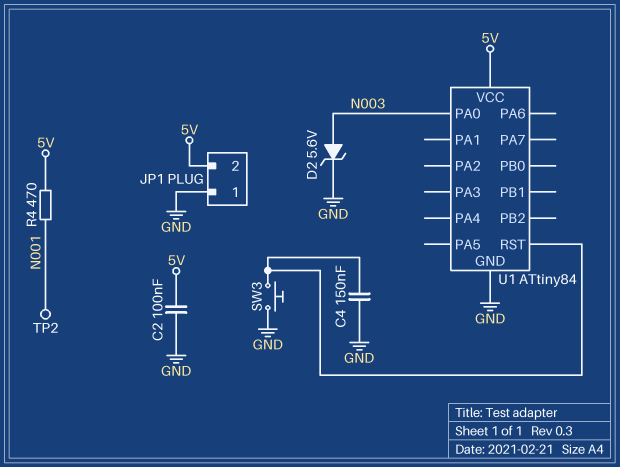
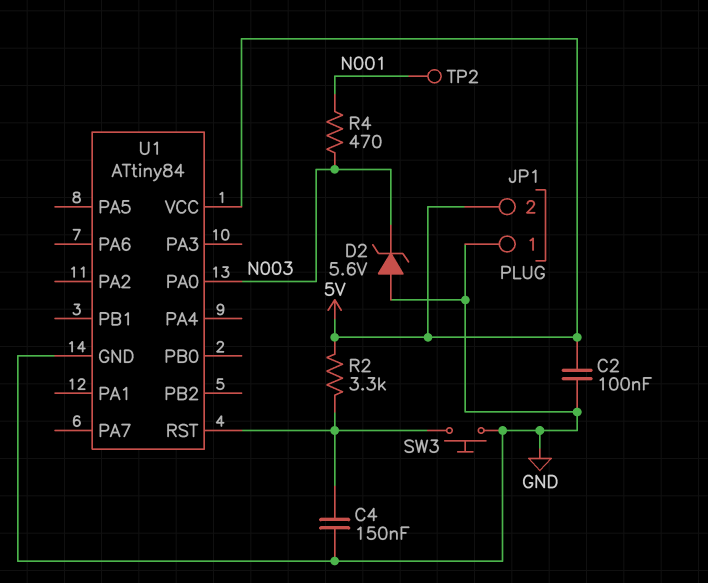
D2: zener 5.6V (A N003, K GND) -> zener 5.6V (A GND, K N003)
R2: none -> 3.3k (5V, U1/RST)
R4: 470 (5V, N001) -> 470 (N001, N003)

